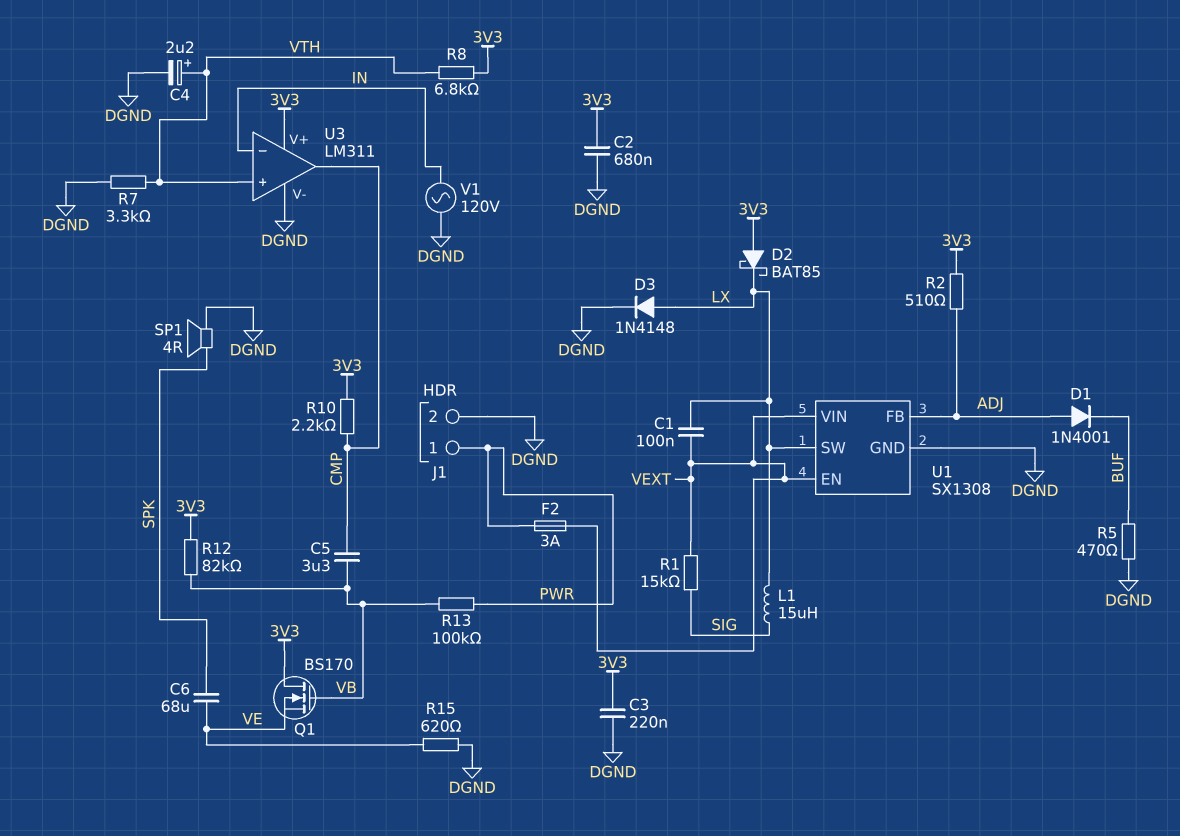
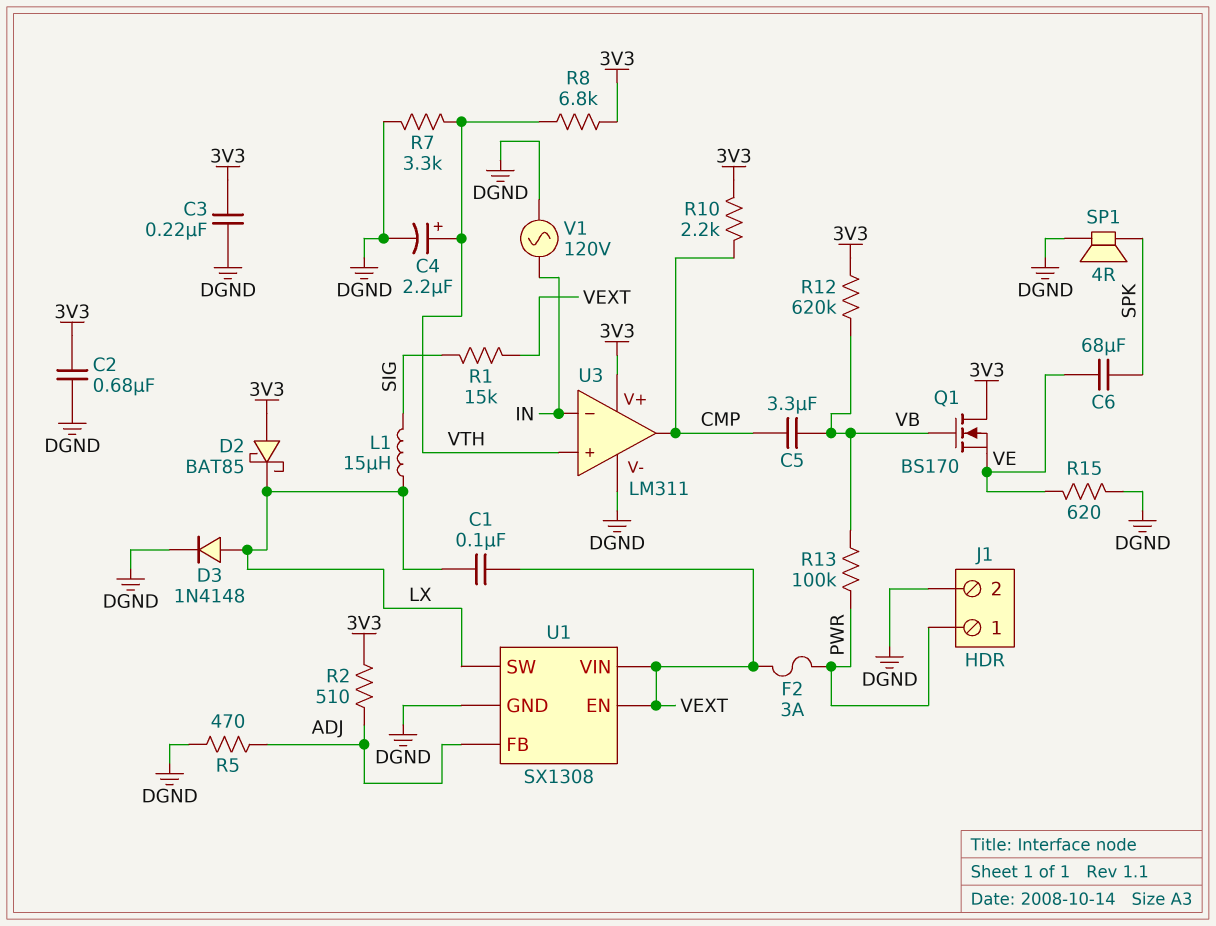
D1: diode 1N4001 (A ADJ, K BUF) -> none
R5: 470 (BUF, DGND) -> 470 (ADJ, DGND)
R12: 82k (3V3, VB) -> 620k (3V3, VB)

